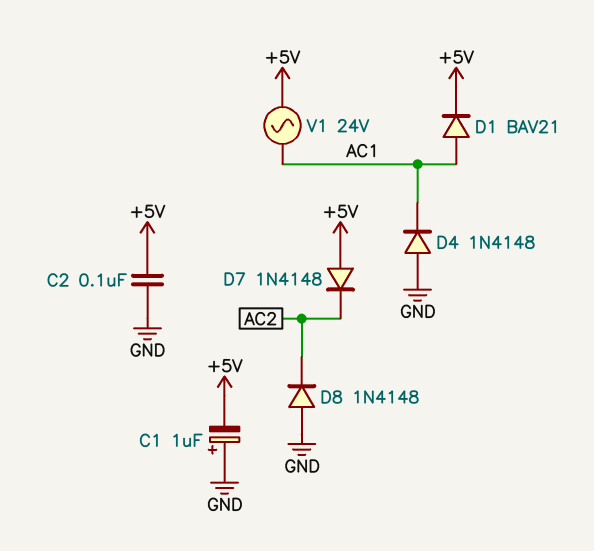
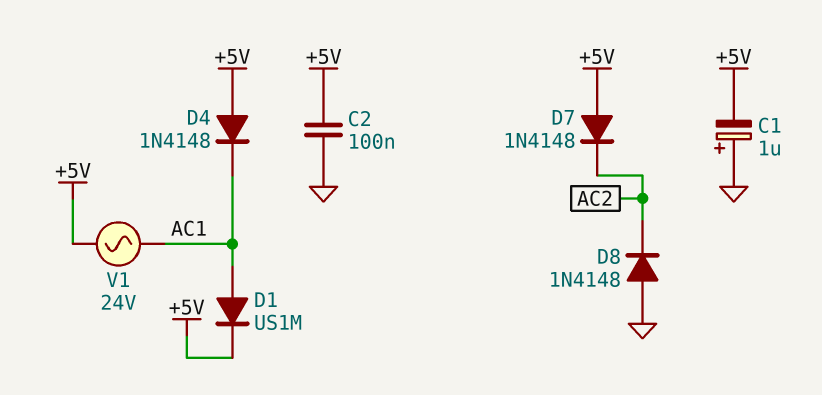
D1: diode BAV21 (A AC1, K +5V) -> diode US1M (A AC1, K +5V)
D4: diode 1N4148 (A GND, K AC1) -> diode 1N4148 (A +5V, K AC1)

